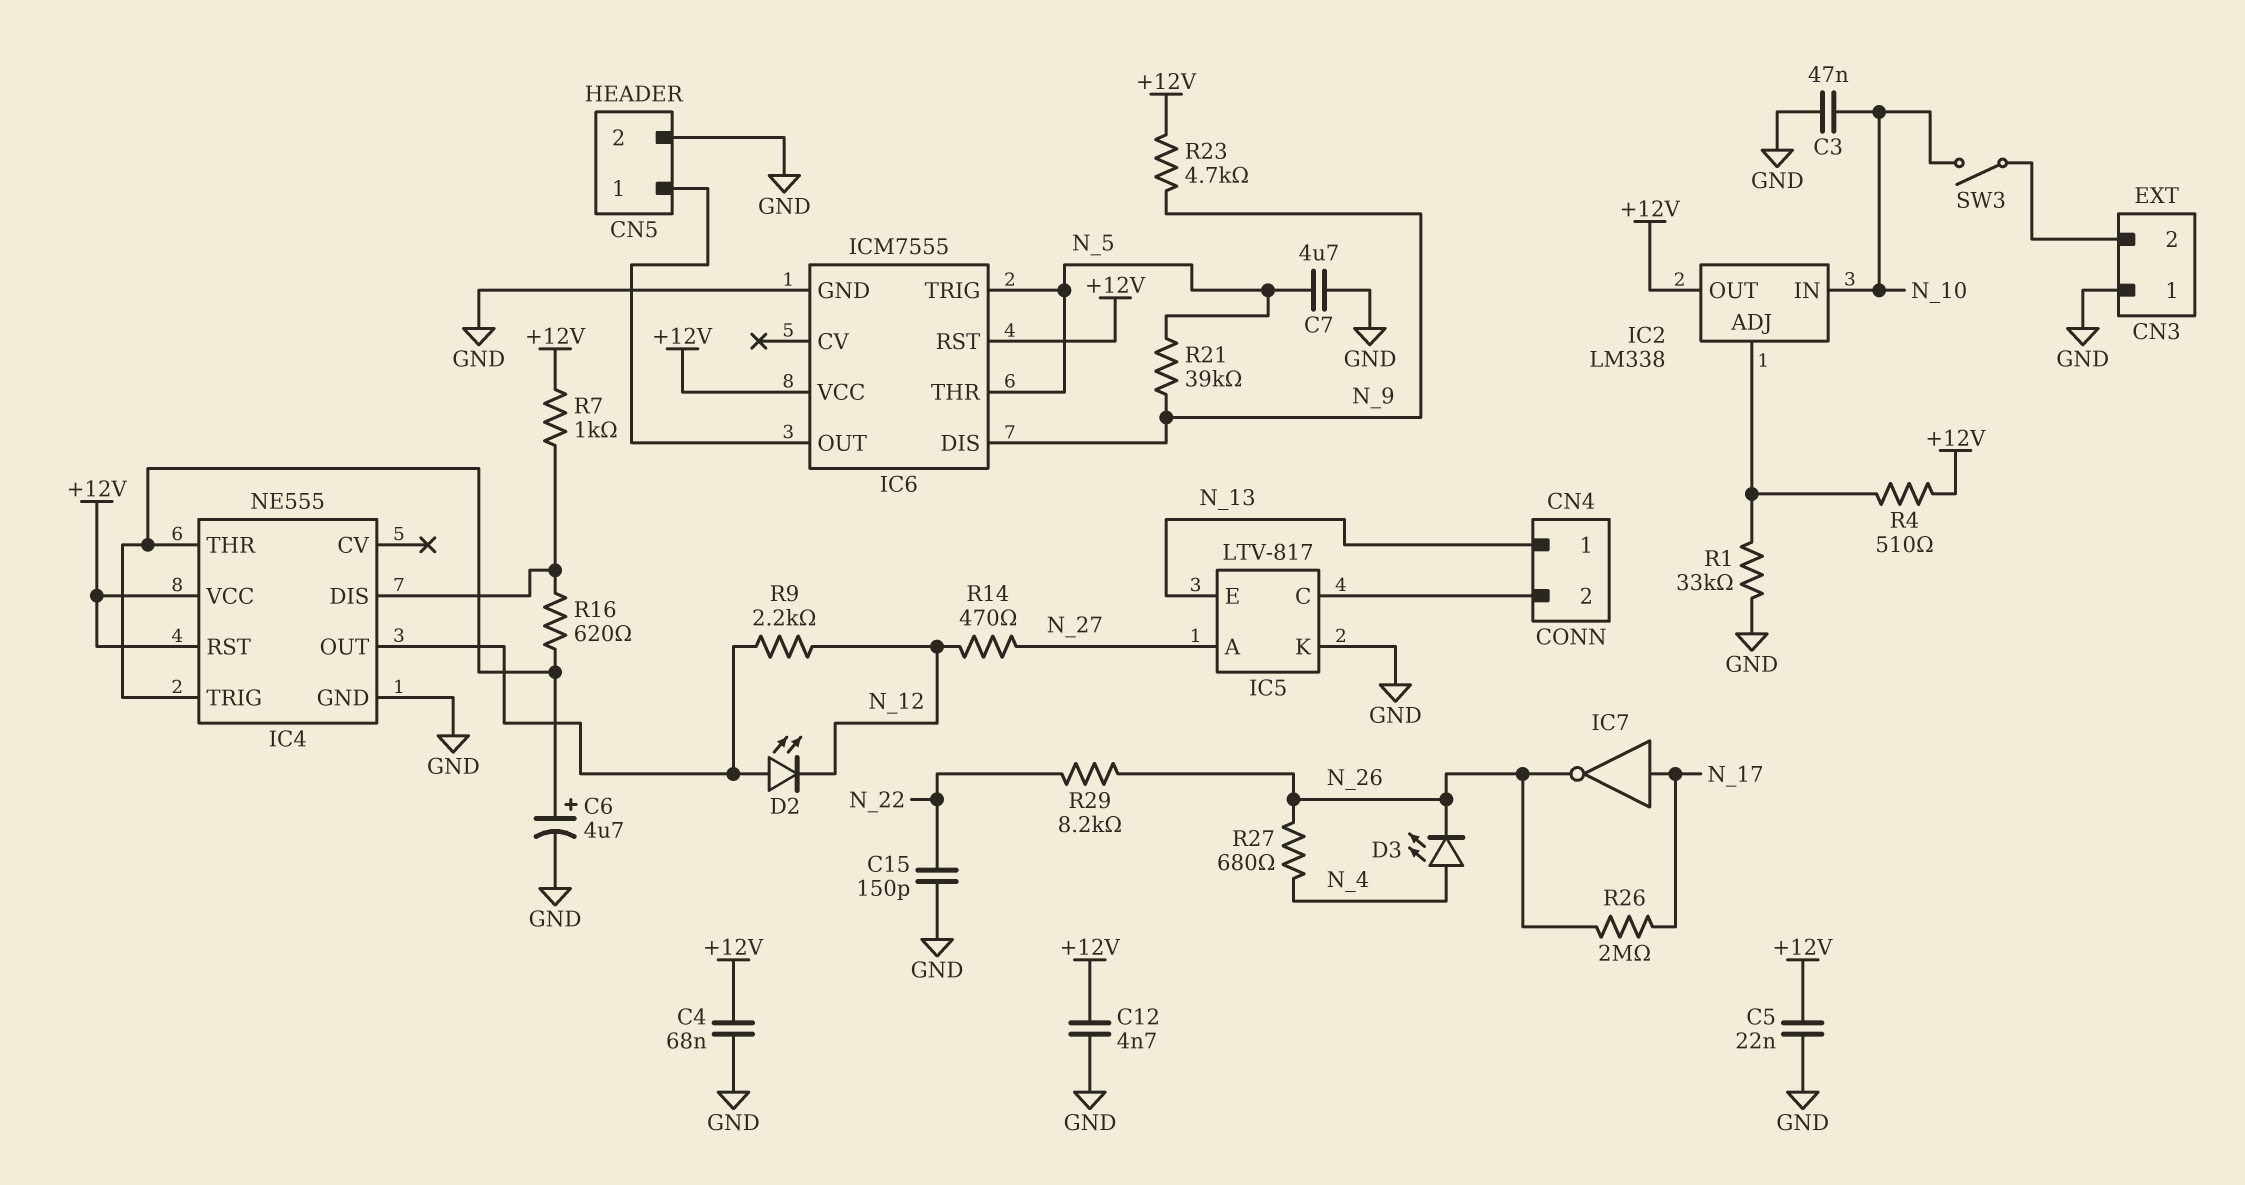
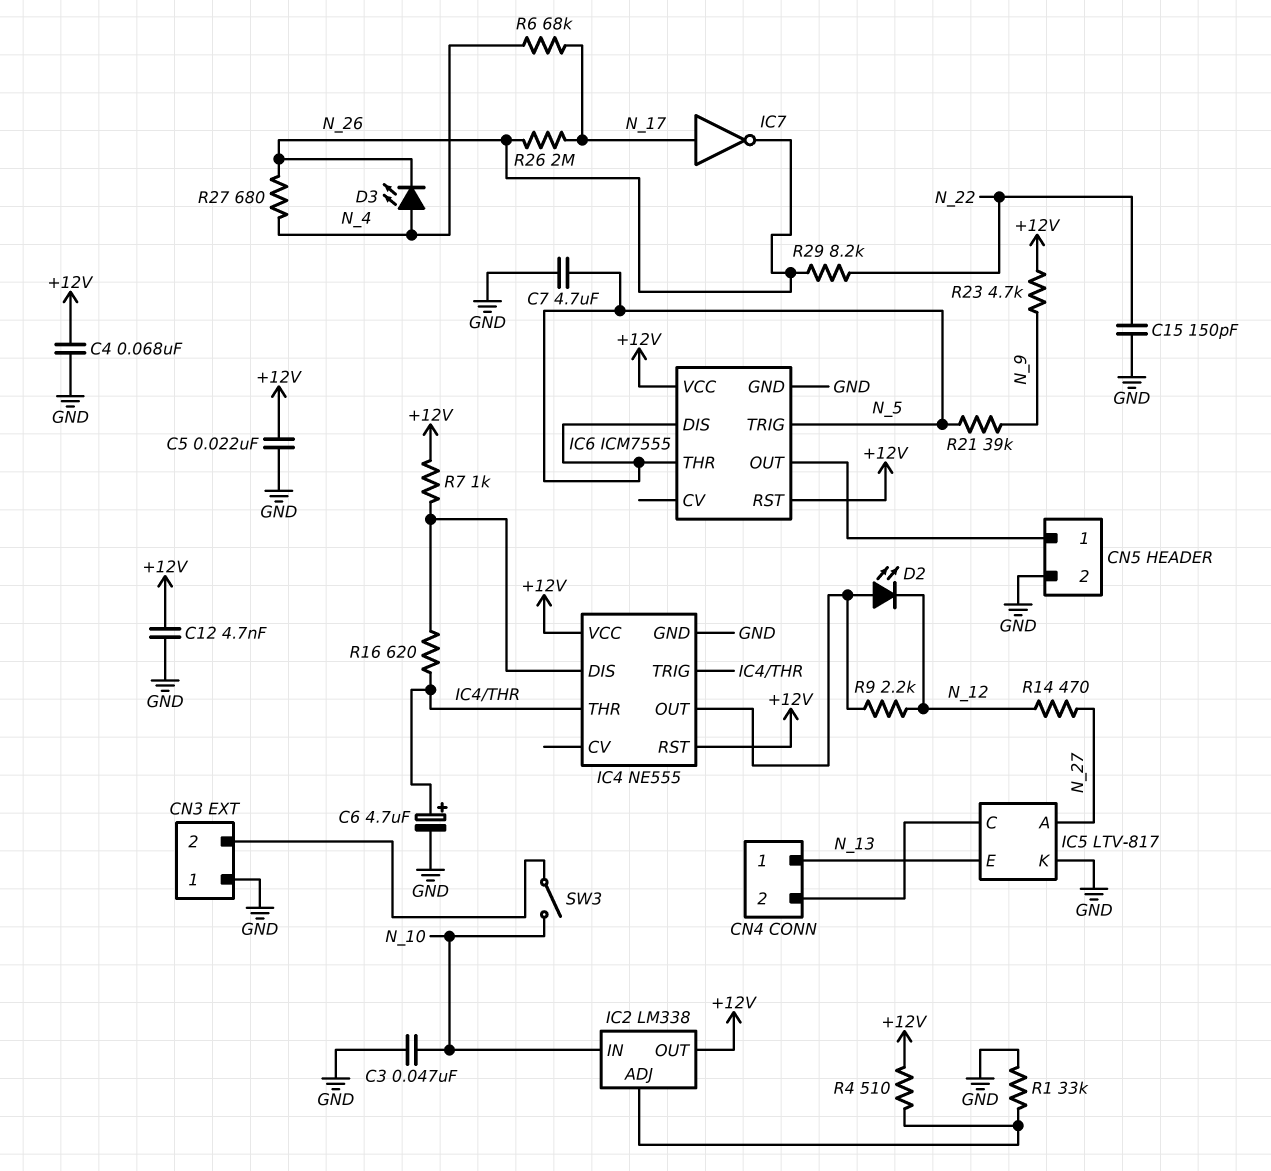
IC6 pin DIS: N_9 -> N_5
R6: none -> 68k (N_4, N_17)

